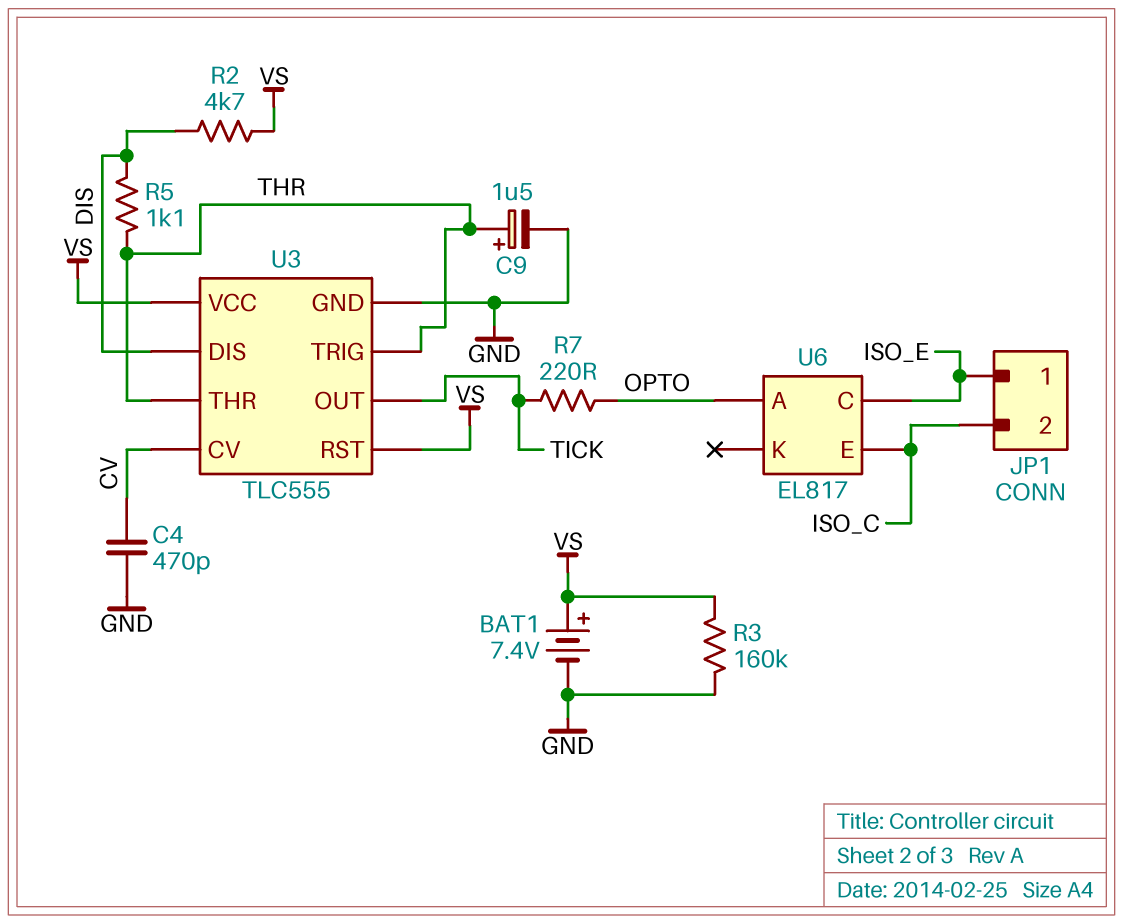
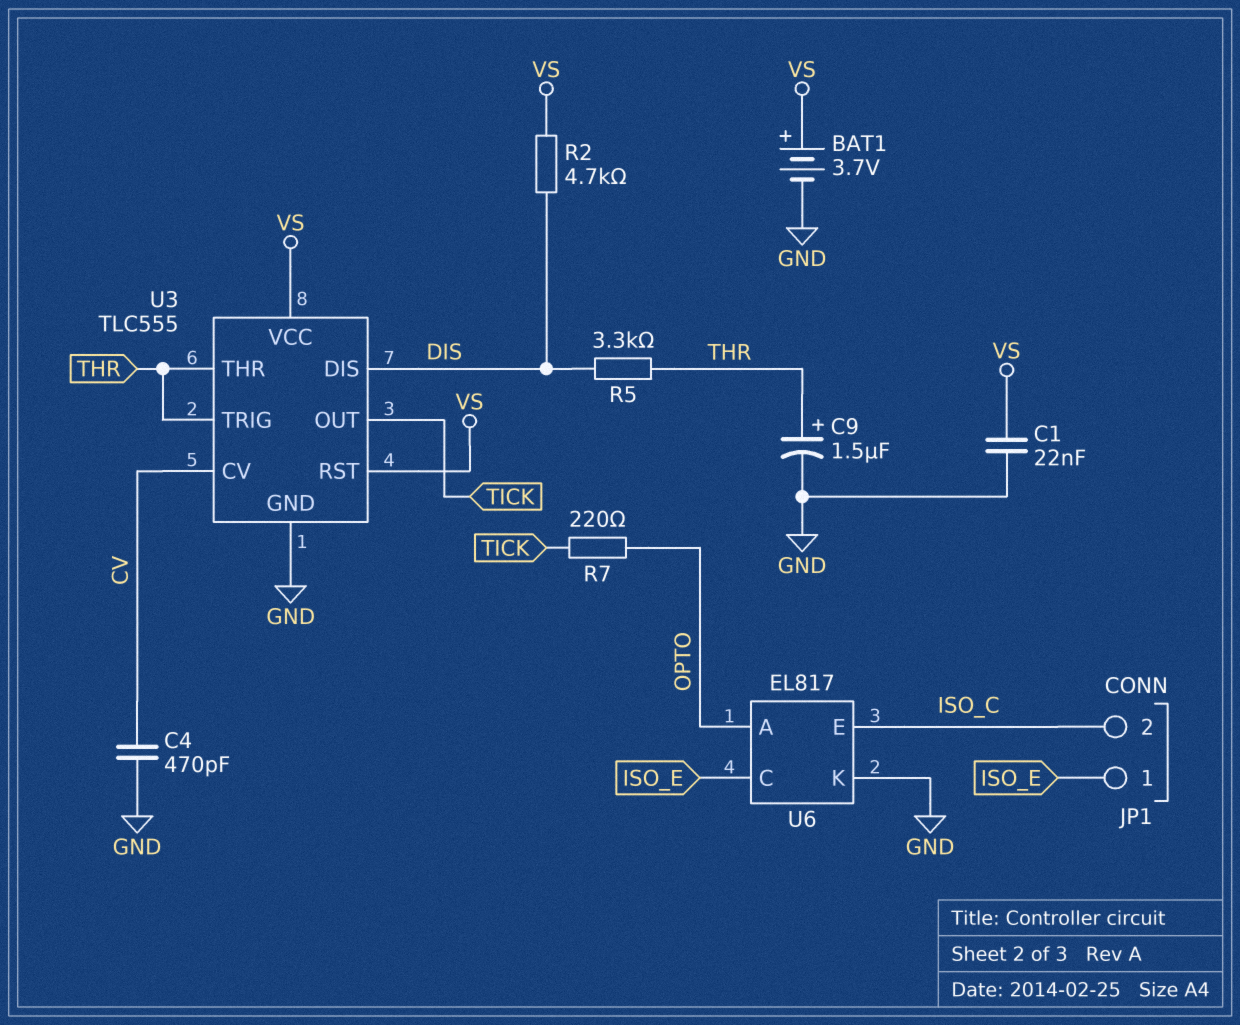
BAT1: 7.4V (plus VS, minus GND) -> 3.7V (plus VS, minus GND)
C1: none -> 22nF (GND, VS)
R3: 160k (GND, VS) -> none
R5: 1.1k (DIS, THR) -> 3.3k (DIS, THR)
U6 pin K: none -> GND

